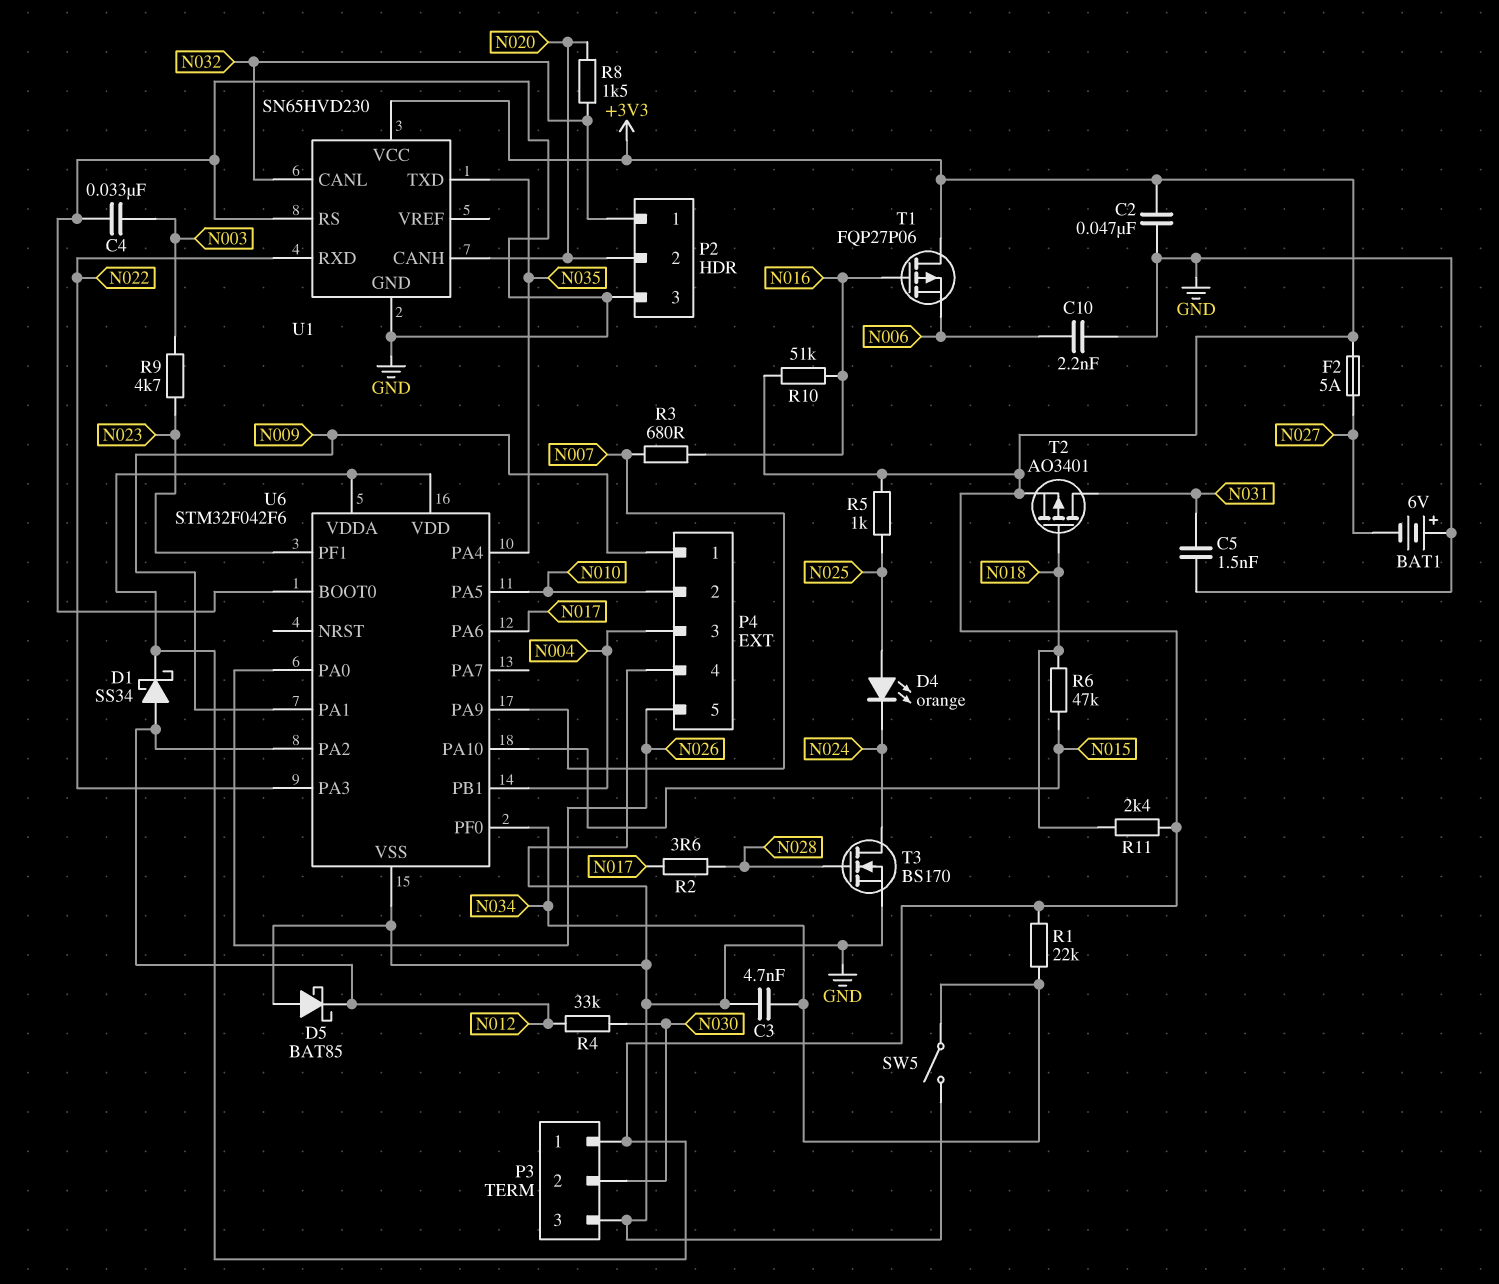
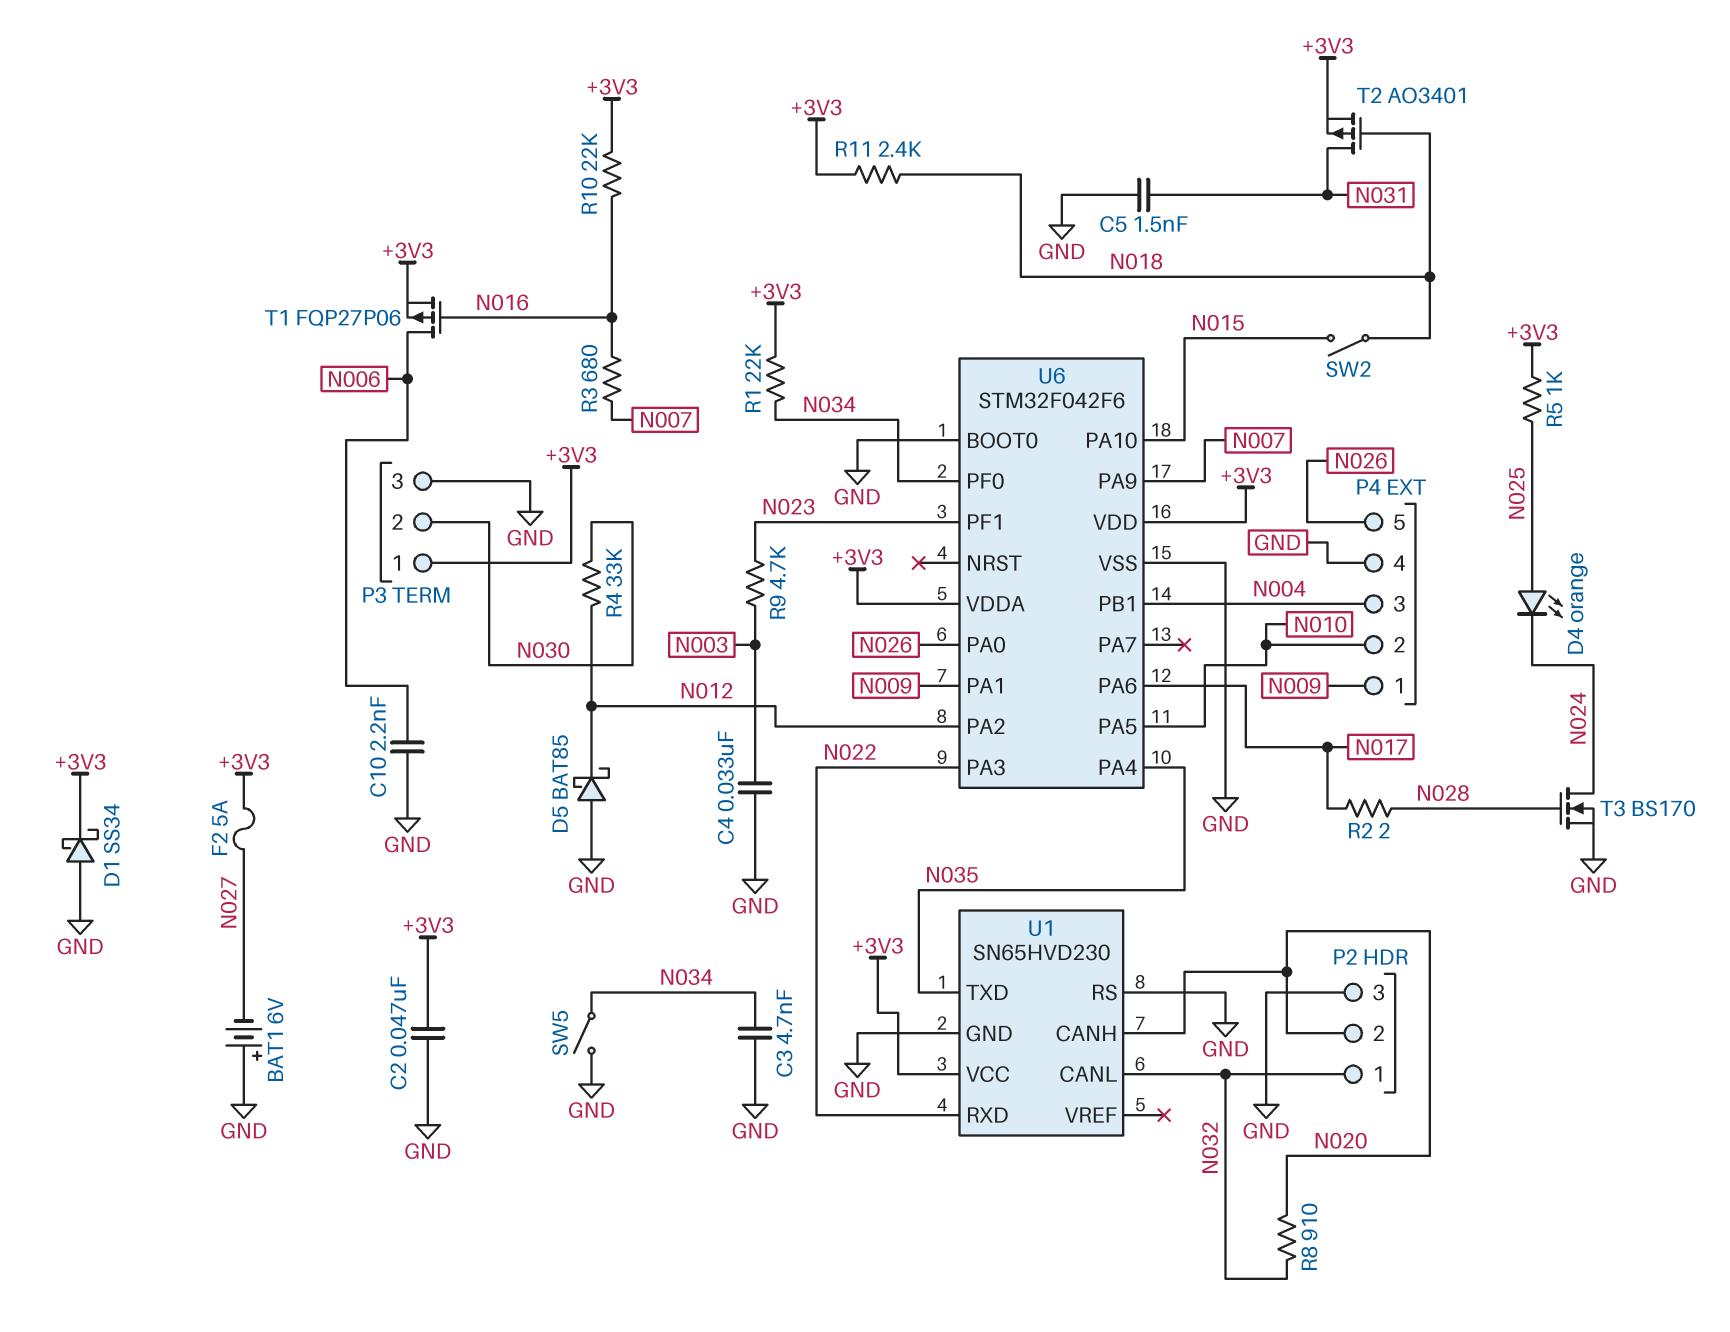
D1: schottky SS34 (A N012, K +3V3) -> schottky SS34 (A GND, K +3V3)
R2: 3.6 (N017, N028) -> 2 (N017, N028)
R6: 47k (N015, N018) -> none
R8: 1.5k (N020, N032) -> 910 (N020, N032)
R10: 51k (+3V3, N016) -> 22k (+3V3, N016)
SW2: none -> switch (N015, N018)
T1: PMOS FQP27P06 (G N016, D +3V3, S N006) -> PMOS FQP27P06 (G N016, D N006, S +3V3)

